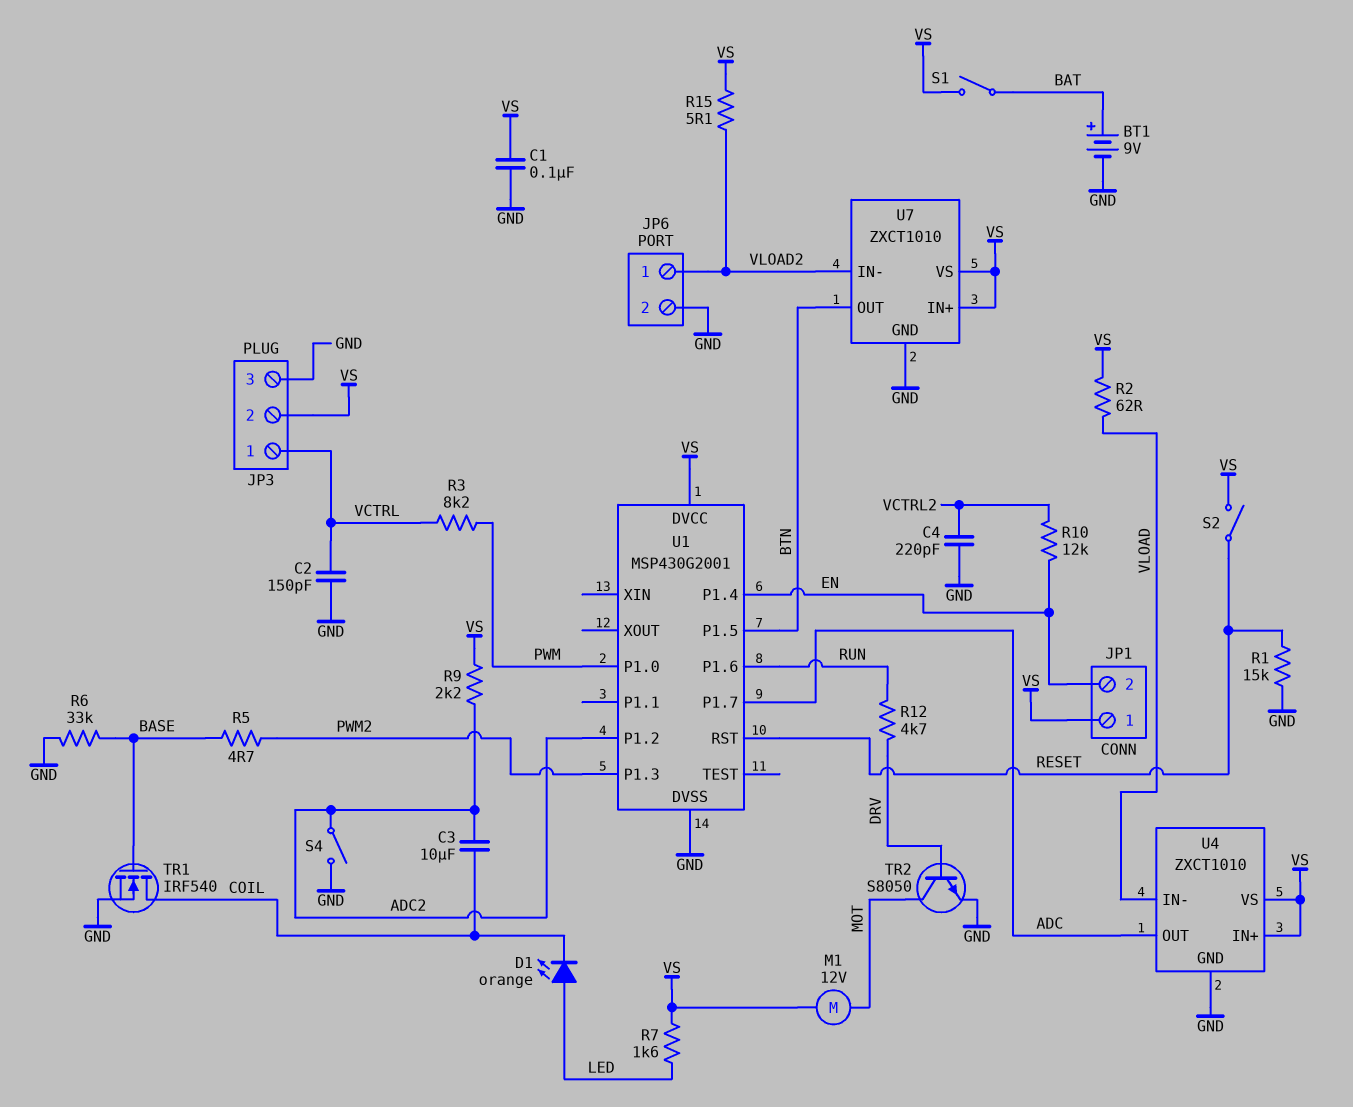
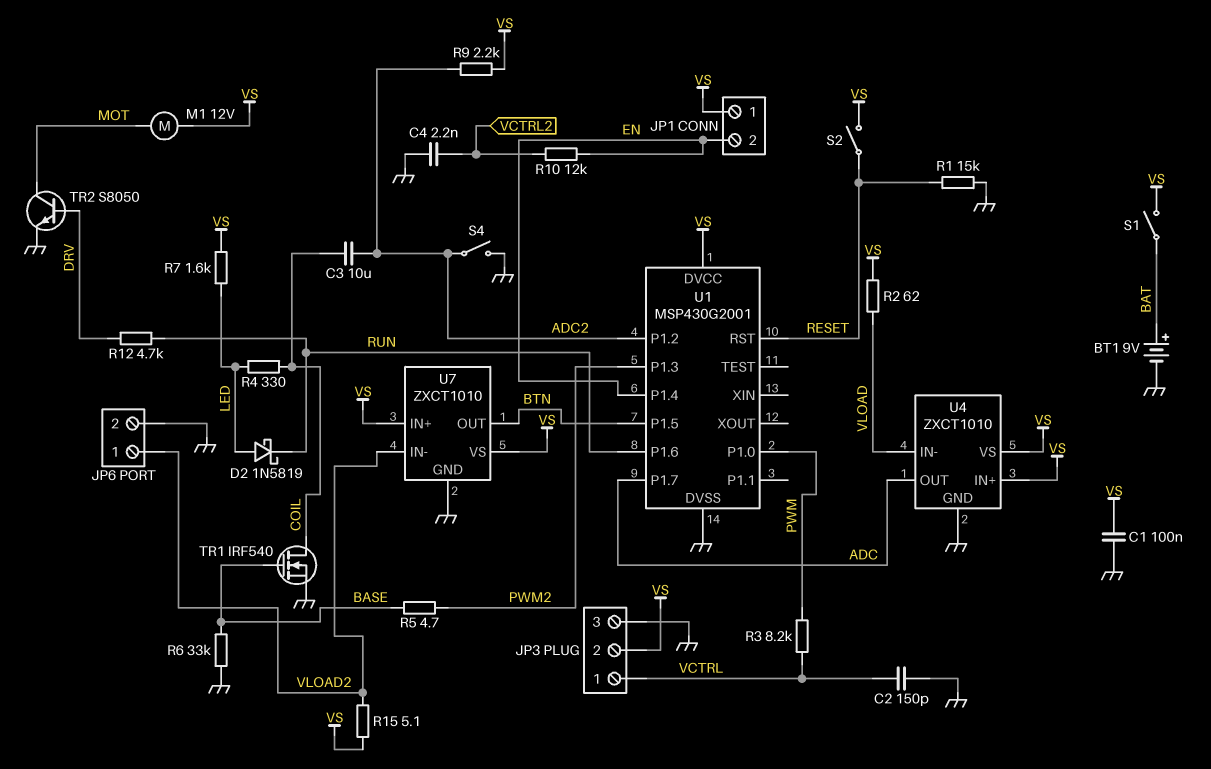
C4: 220pF (GND, VCTRL2) -> 2.2nF (GND, VCTRL2)
D1: LED orange (A LED, K COIL) -> none
D2: none -> schottky 1N5819 (A LED, K RUN)
R4: none -> 330 (COIL, LED)

